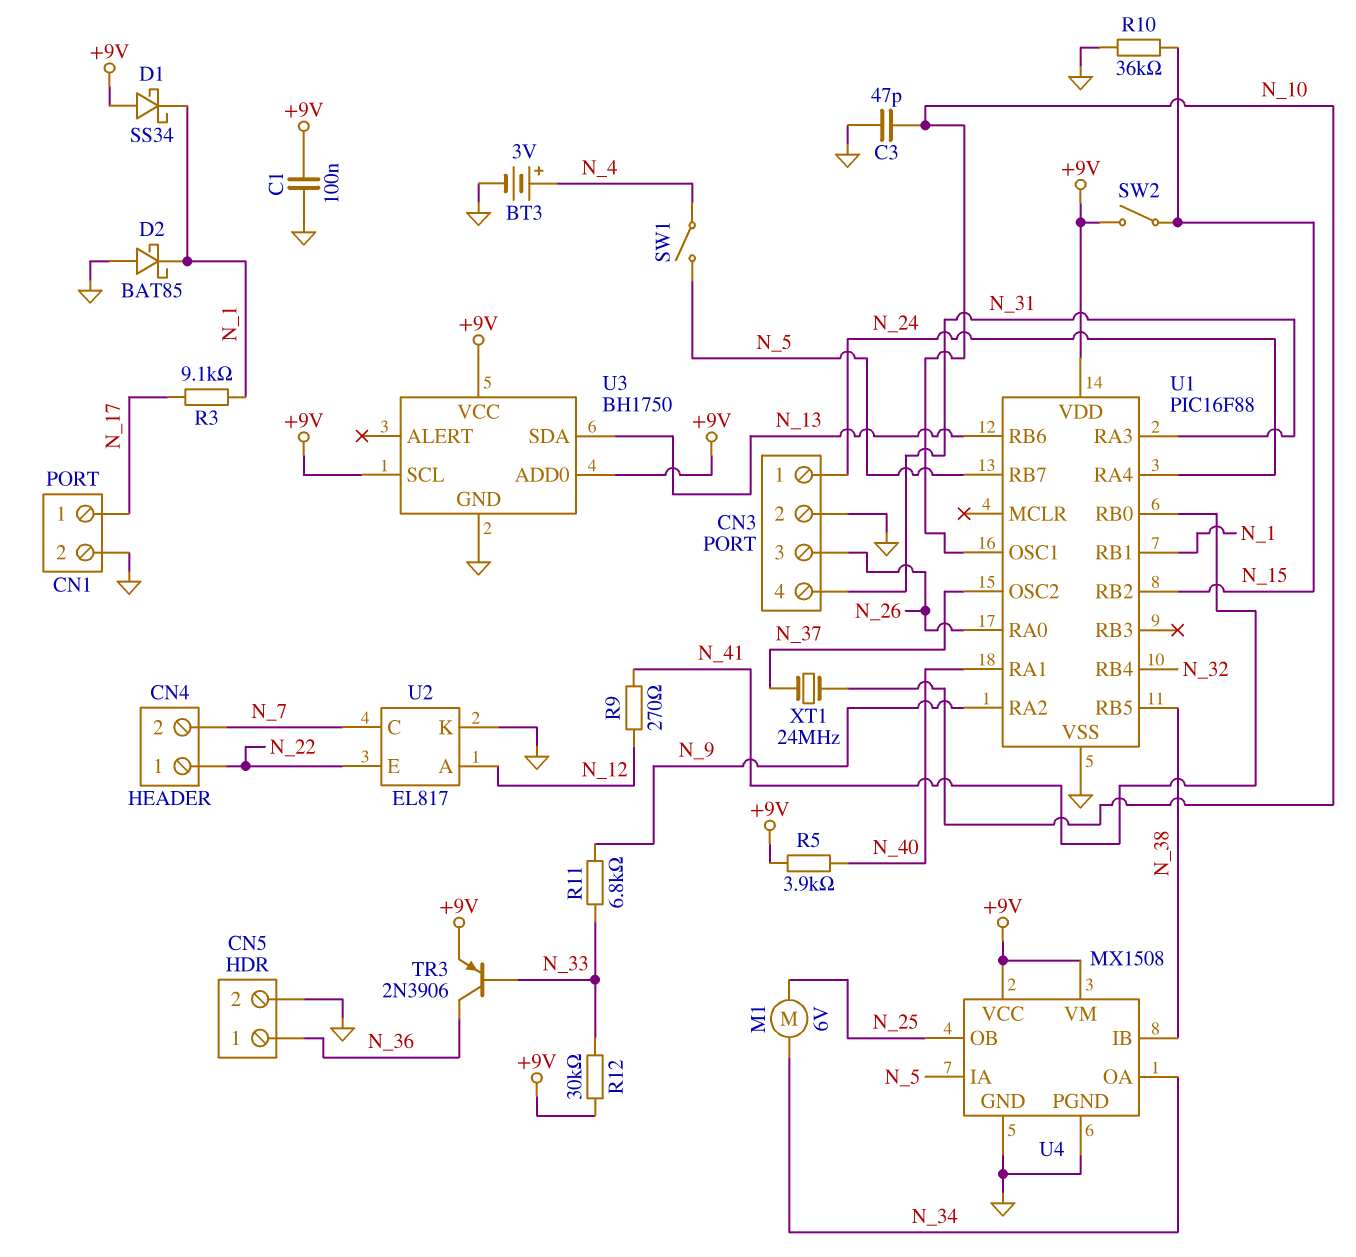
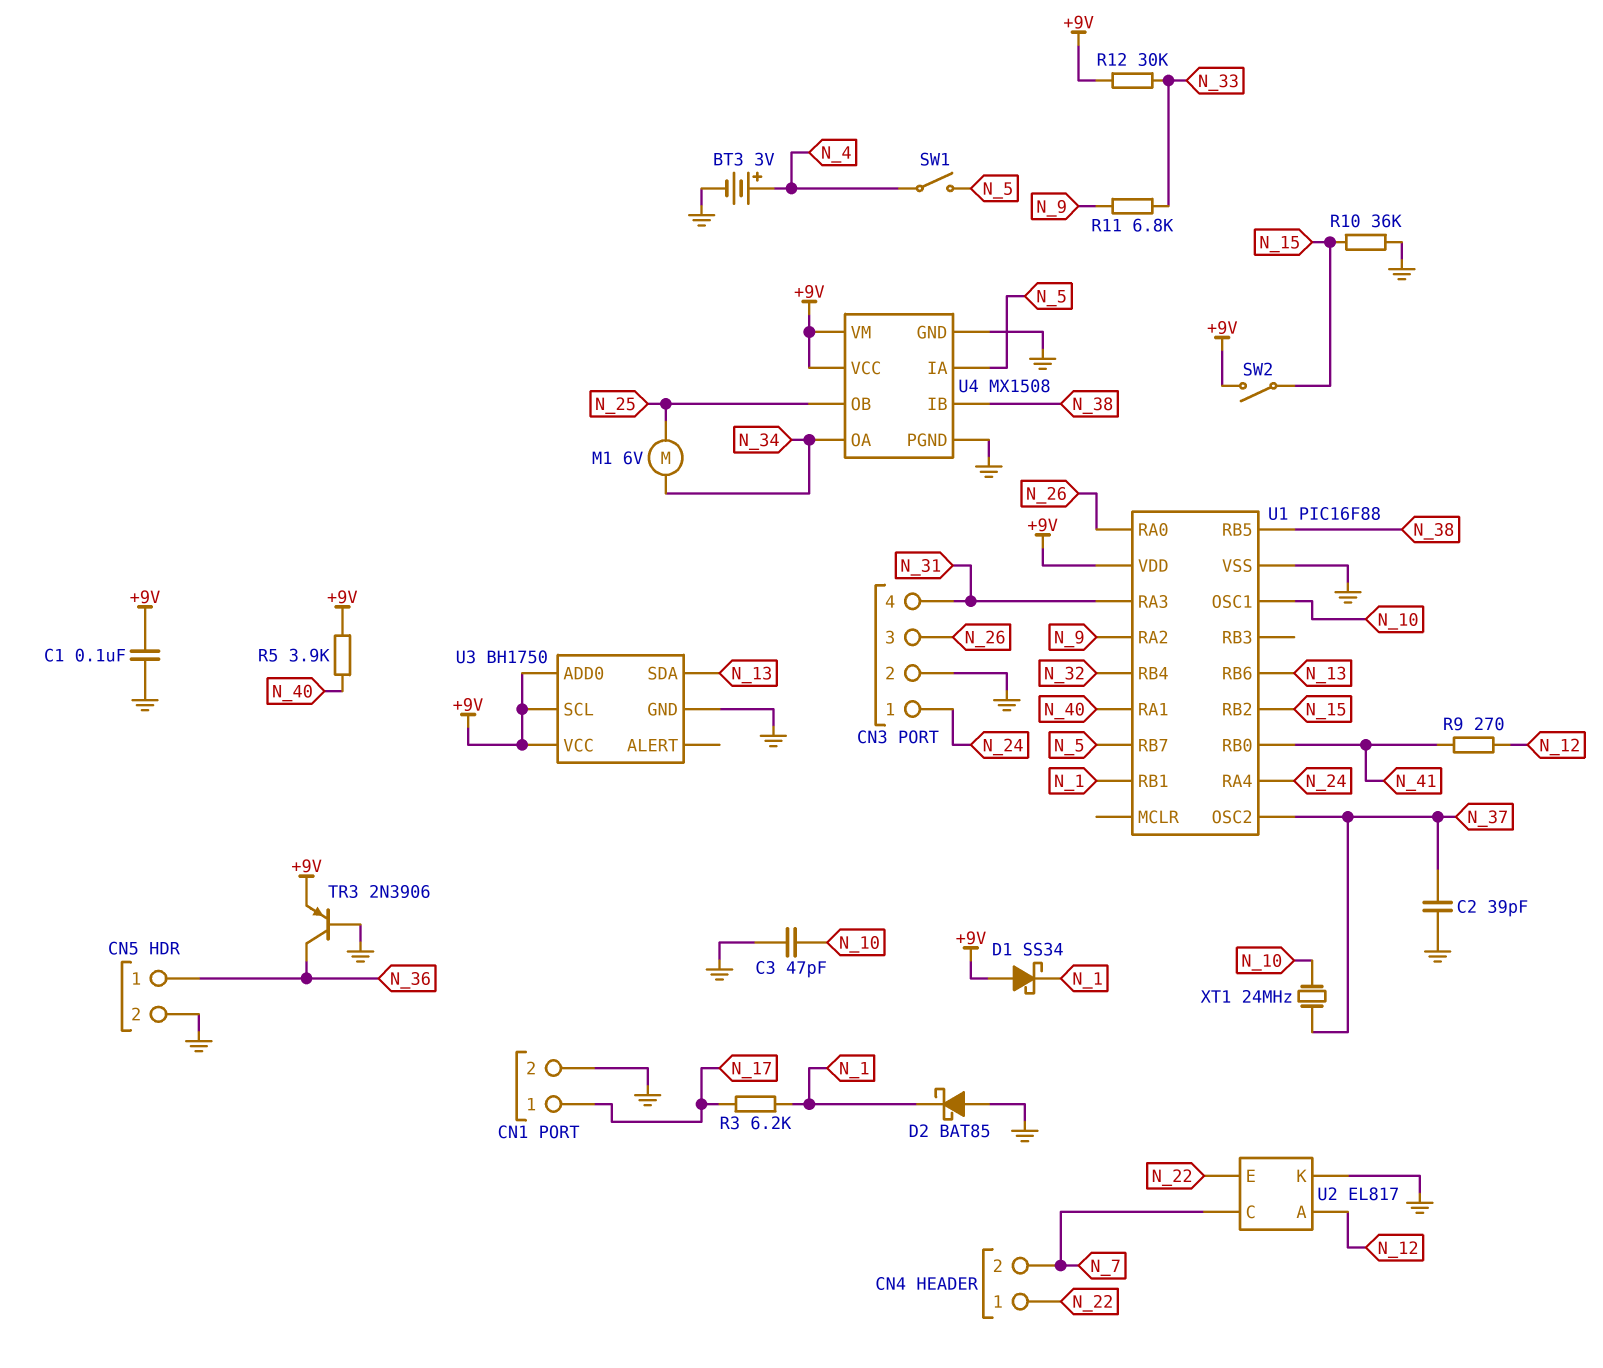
C2: none -> 39pF (GND, N_37)
R3: 9.1k (N_1, N_17) -> 6.2k (N_1, N_17)
TR3: PNP 2N3906 (B N_33, C N_36, E +9V) -> PNP 2N3906 (B GND, C N_36, E +9V)

